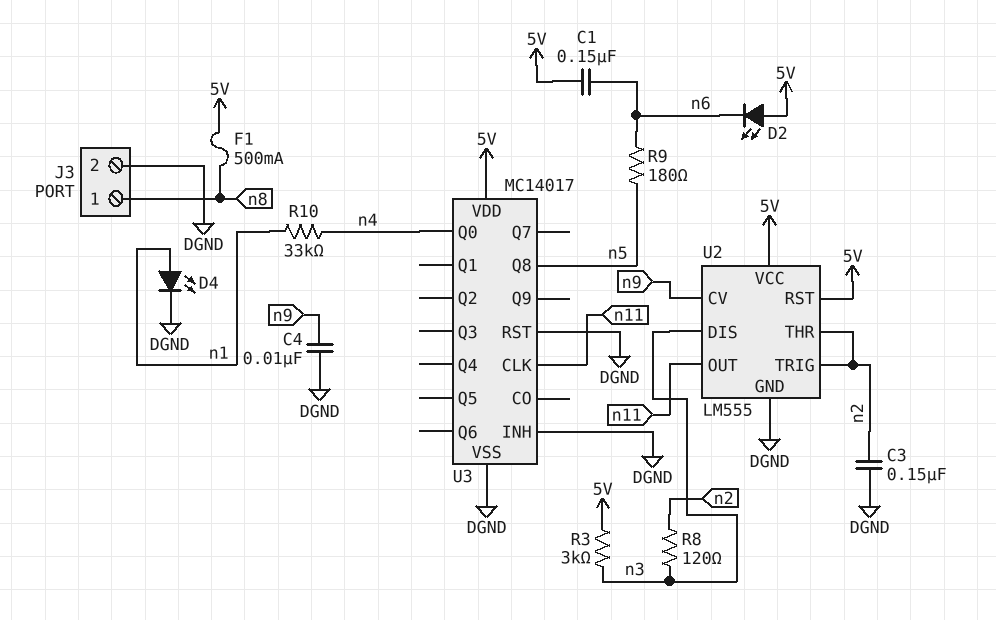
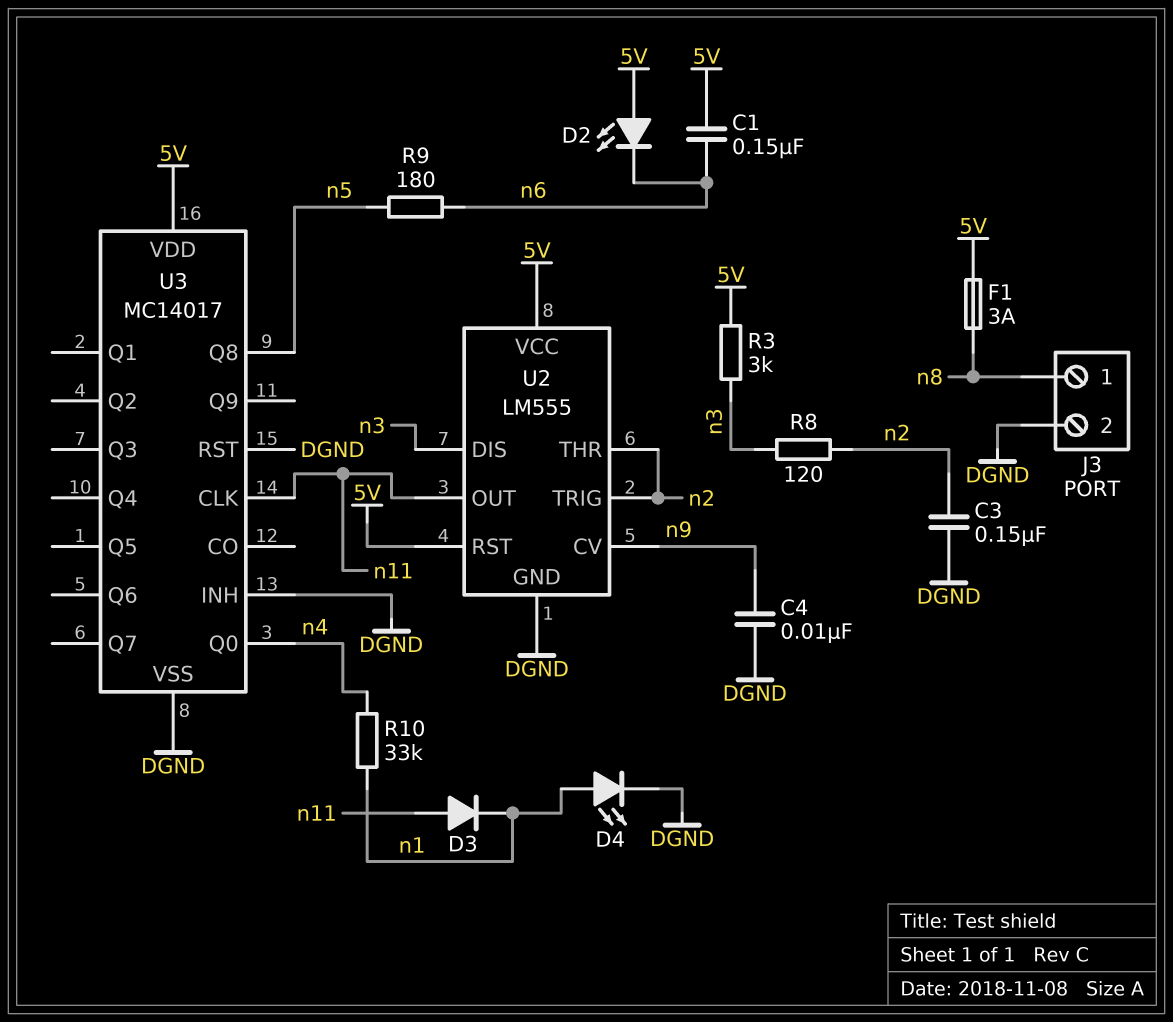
D3: none -> diode (A n11, K n1)
F1: 500mA (5V, n8) -> 3A (5V, n8)

